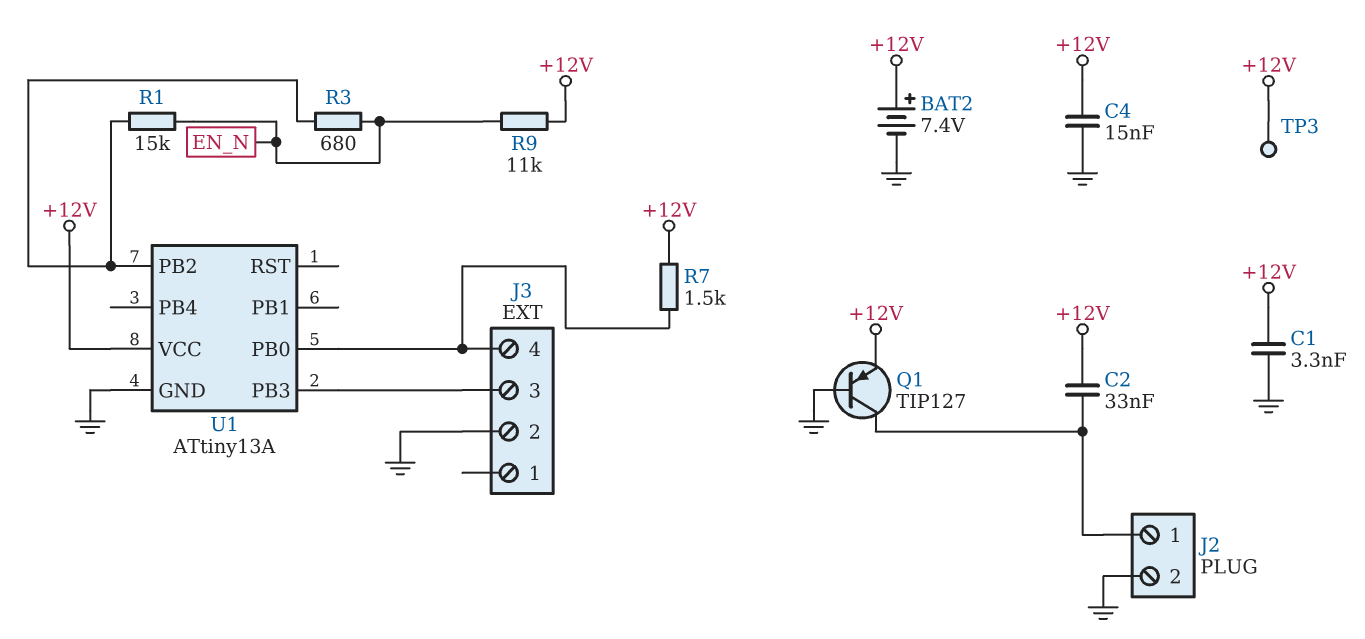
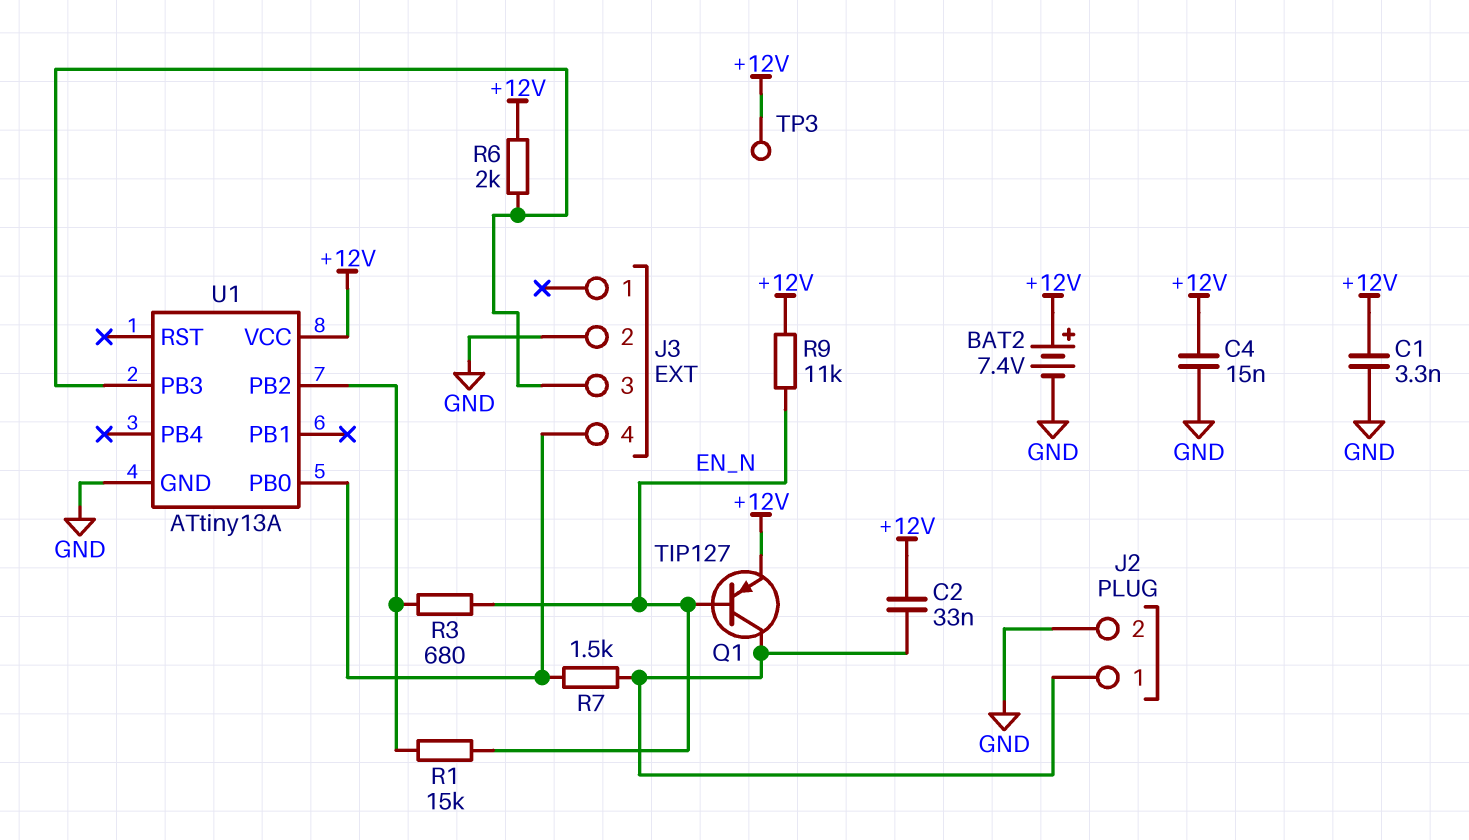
Q1: PNP TIP127 (B GND, C J2/1, E +12V) -> PNP TIP127 (B EN_N, C J2/1, E +12V)
R6: none -> 2k (+12V, J3/3)
R7: 1.5k (+12V, J3/4) -> 1.5k (J2/1, J3/4)

